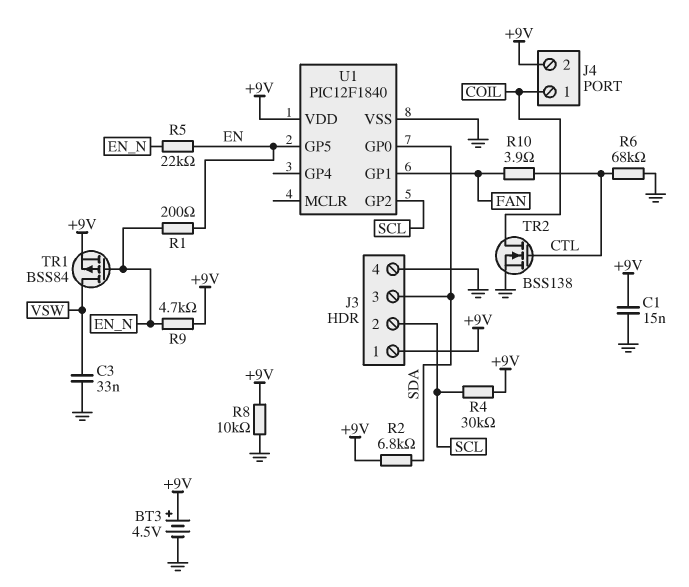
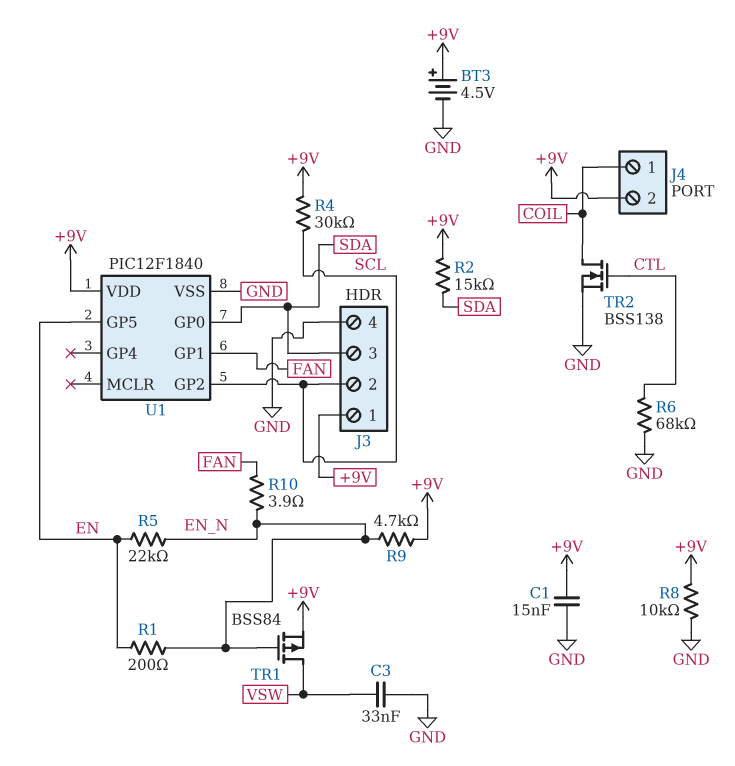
R2: 6.8k (+9V, SDA) -> 15k (+9V, SDA)
R10: 3.9 (CTL, FAN) -> 3.9 (EN_N, FAN)

